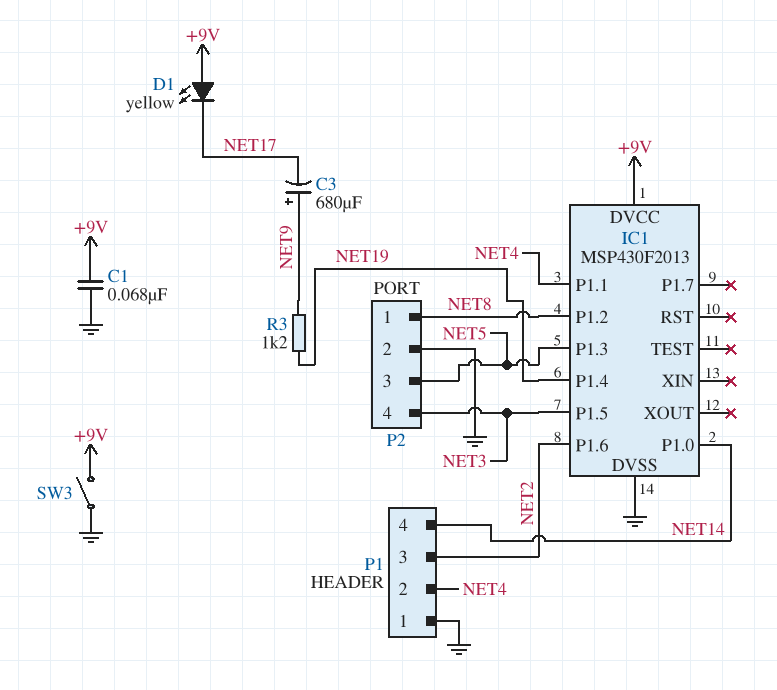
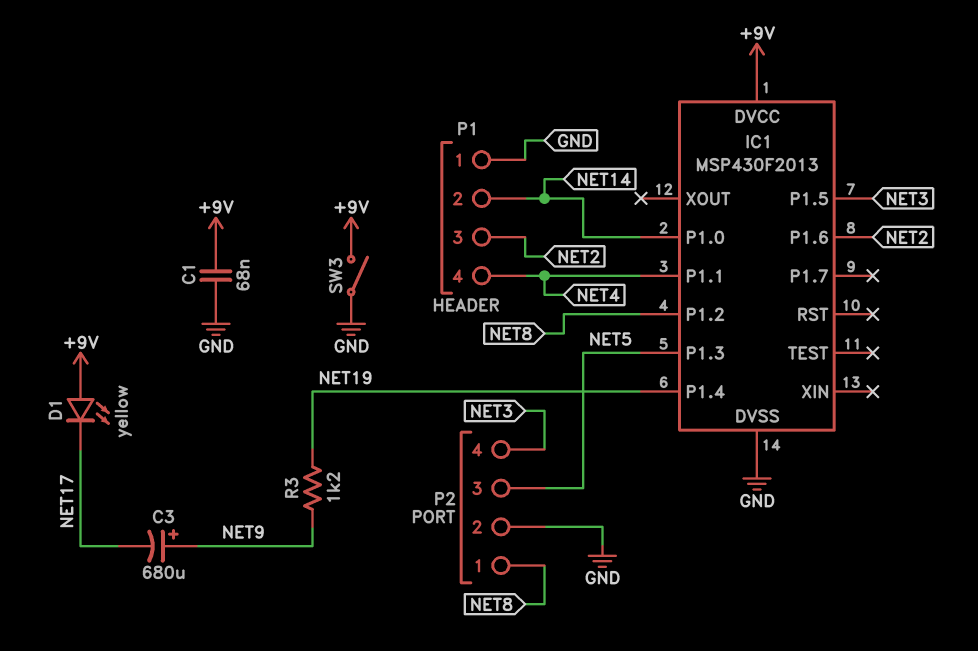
P1 pin 2: NET4 -> NET14
P1 pin 4: NET14 -> NET4

